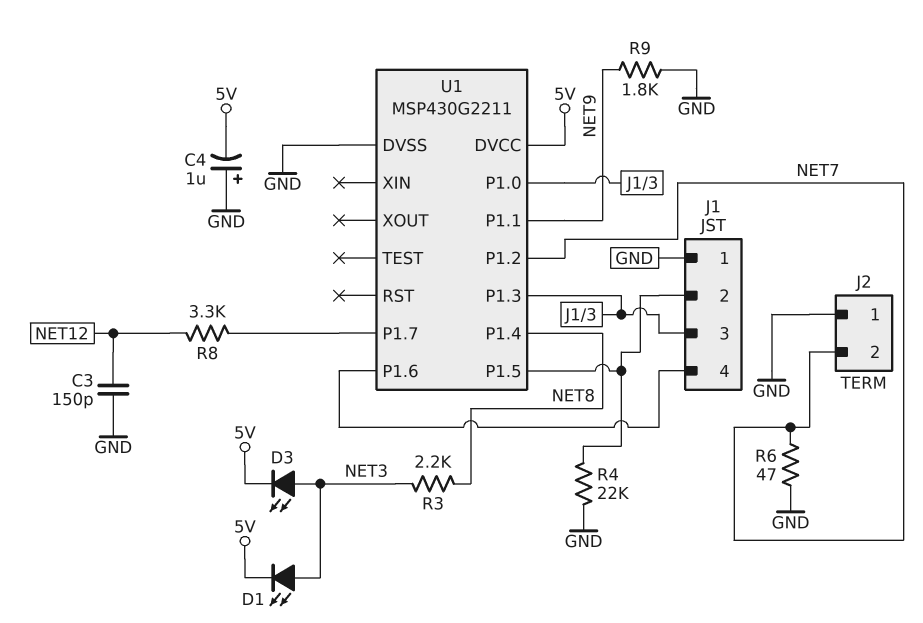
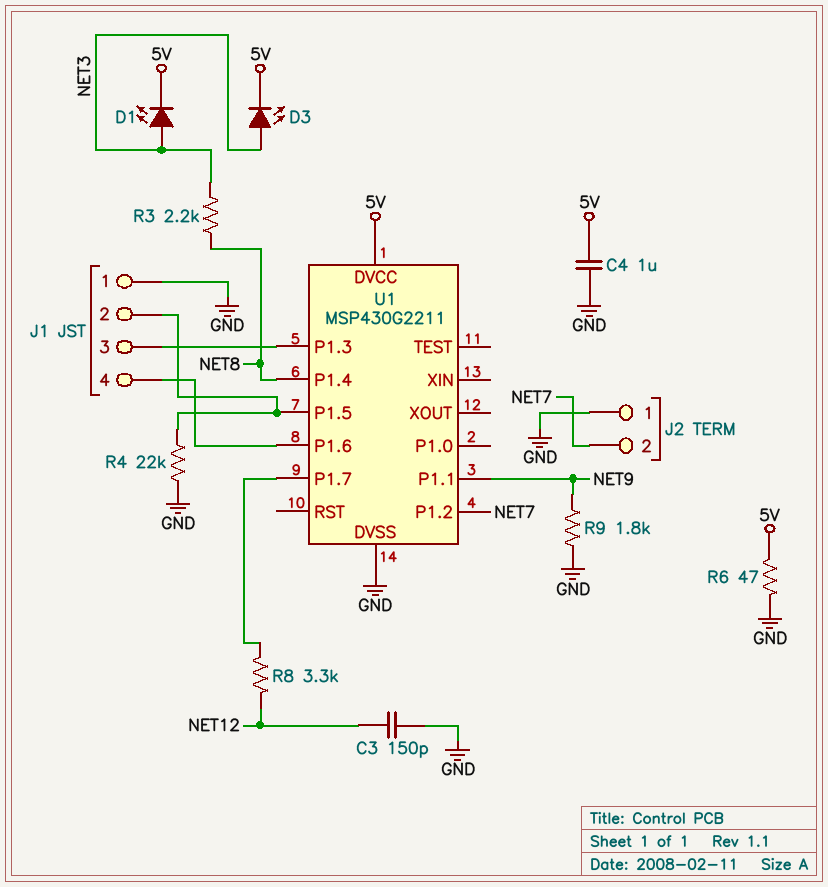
C4: 1uF (plus GND, minus 5V) -> 1uF (5V, GND)
R6: 47 (GND, NET7) -> 47 (5V, GND)
U1 pin P1.0: J1/3 -> none

